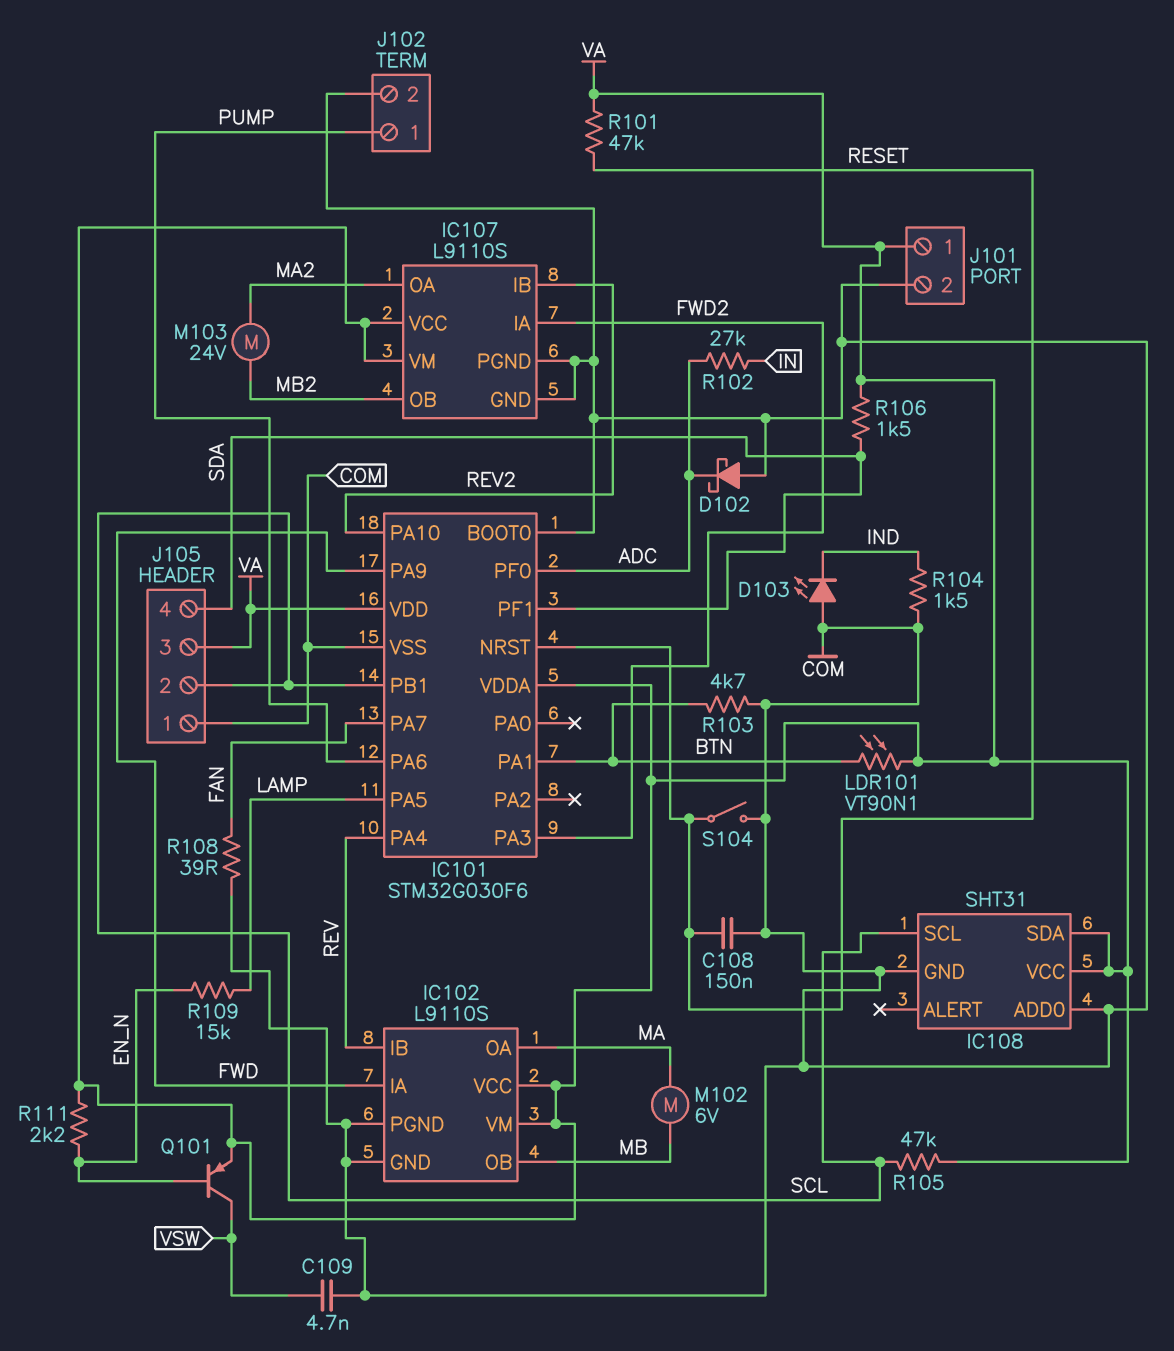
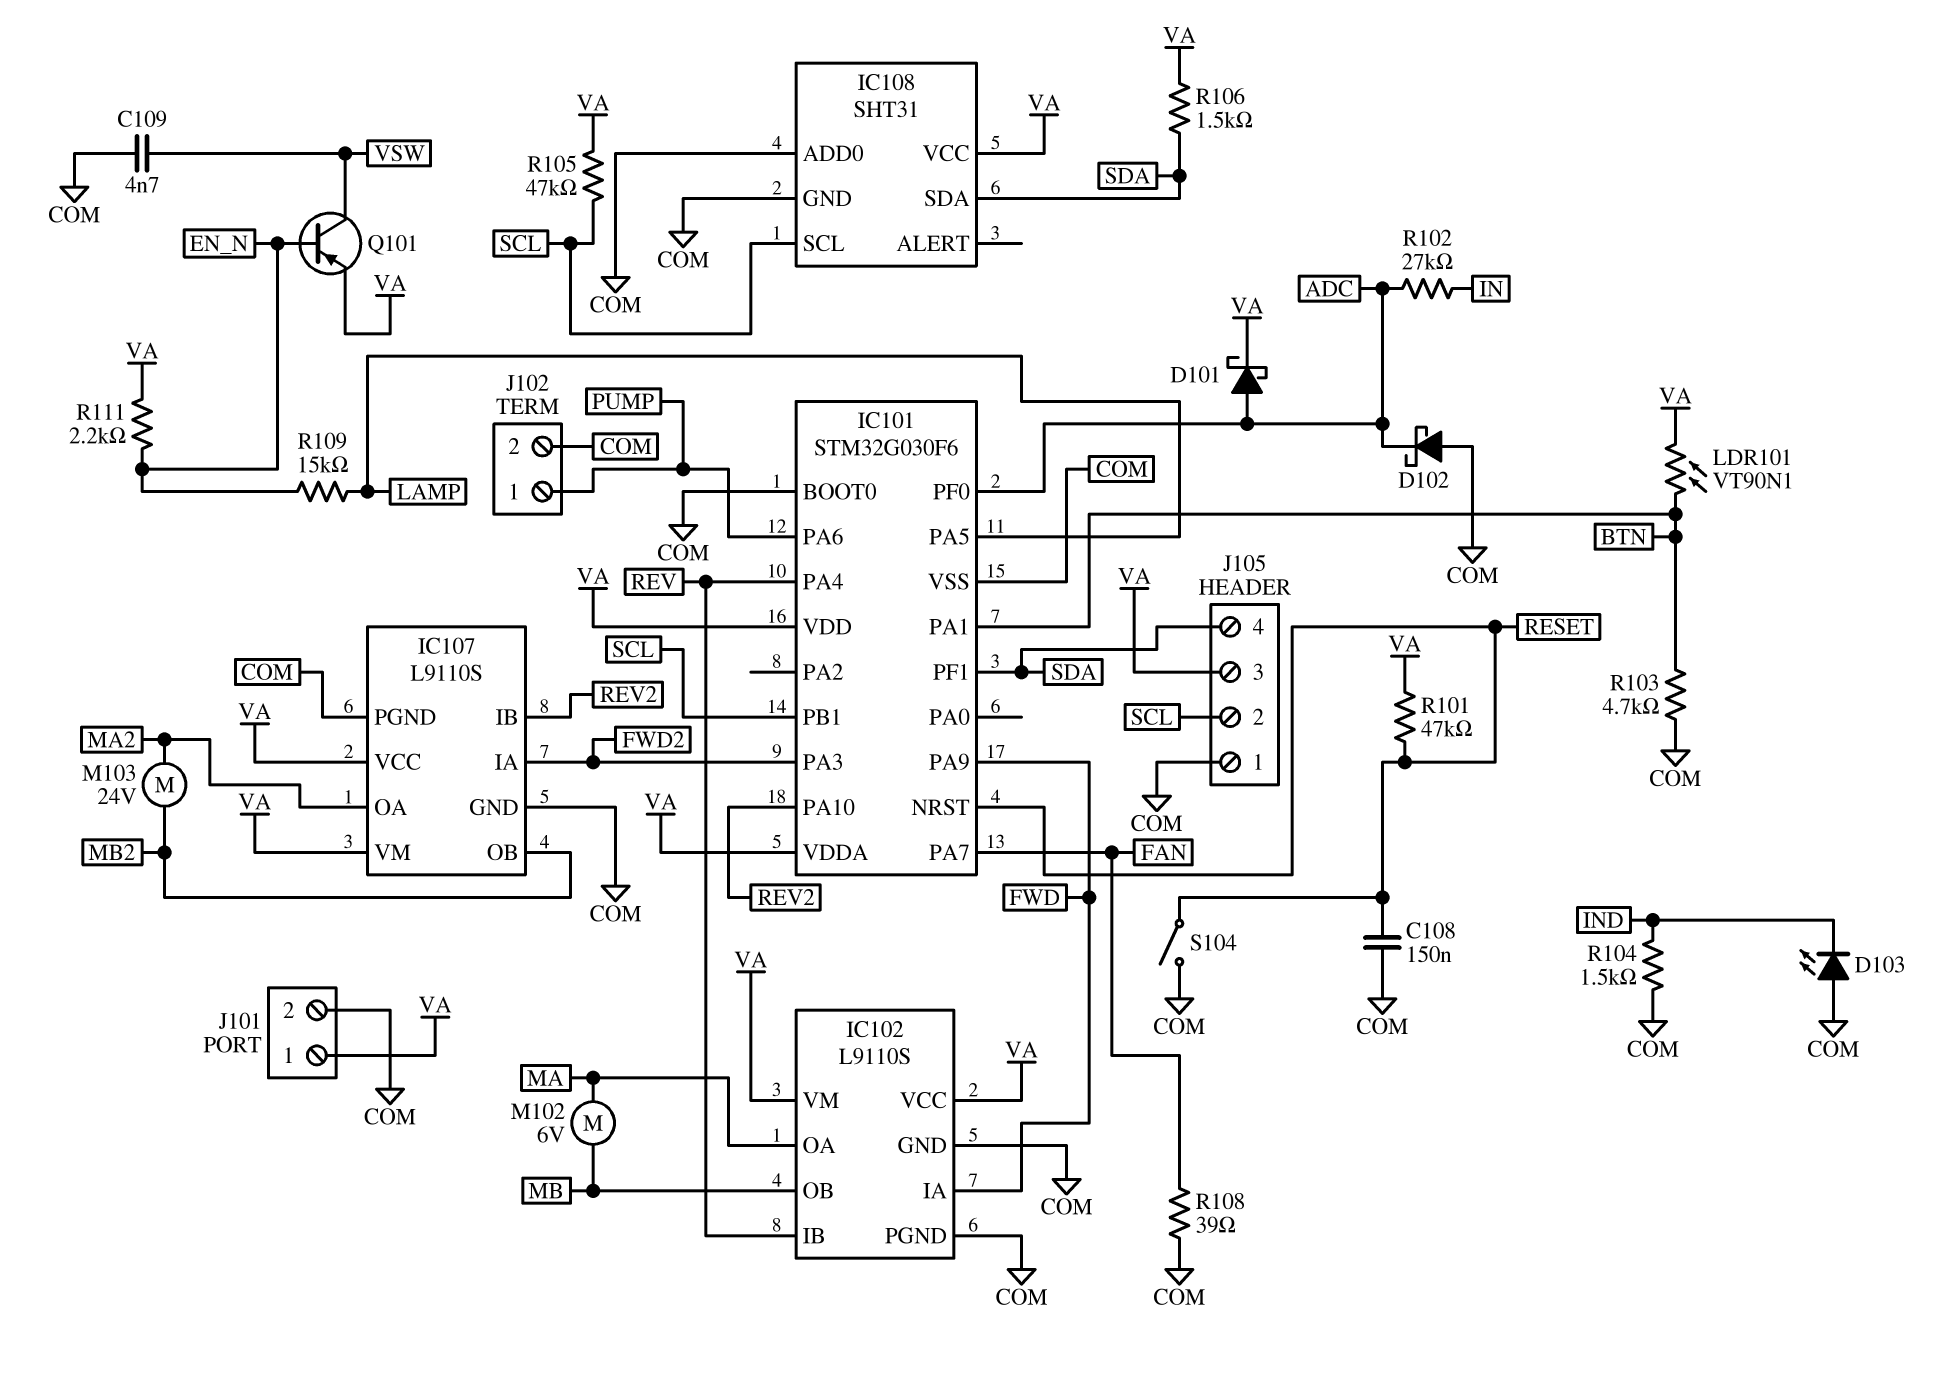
D101: none -> schottky (A ADC, K VA)
IC108 pin SDA: VA -> SDA

